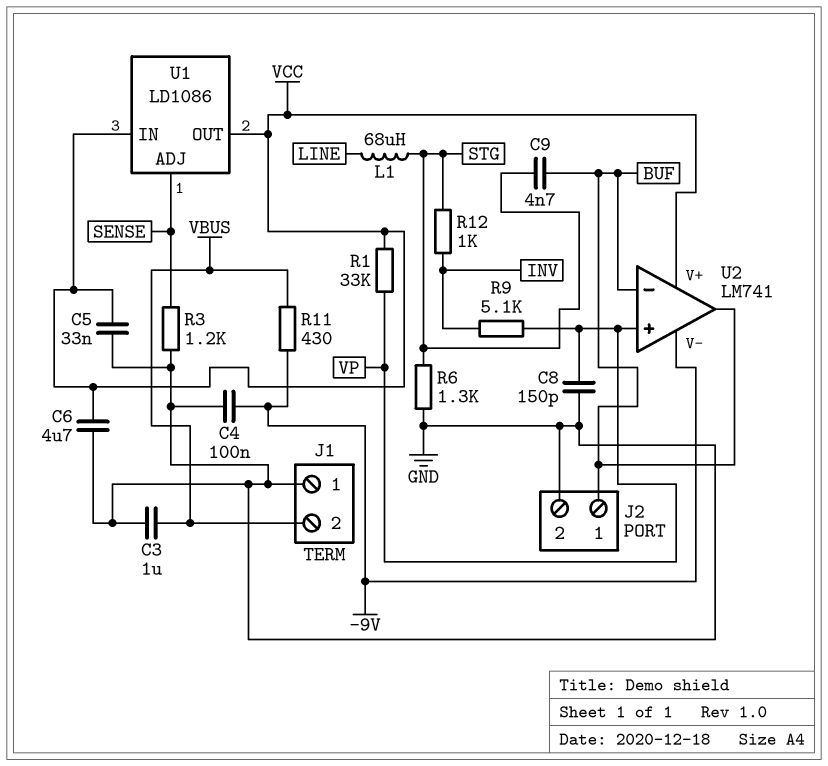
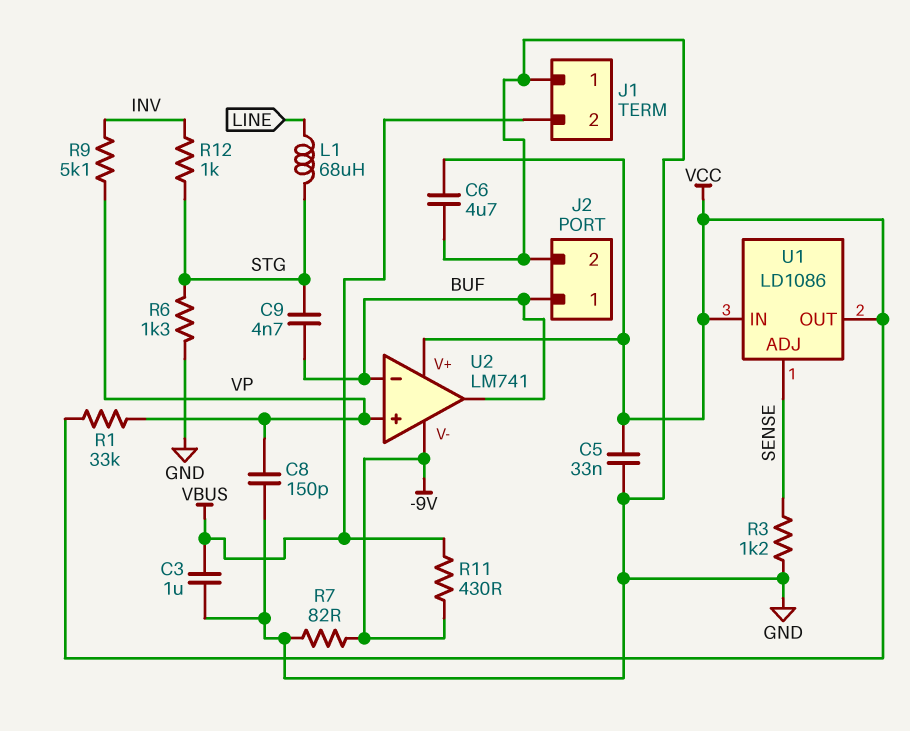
C4: 100nF (-9V, GND) -> none
R7: none -> 82 (-9V, GND)

